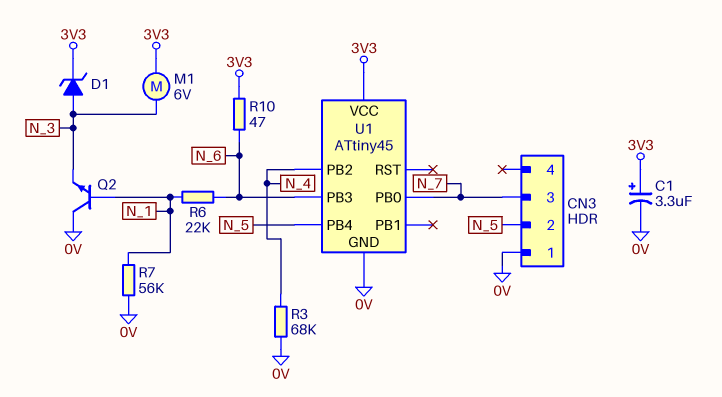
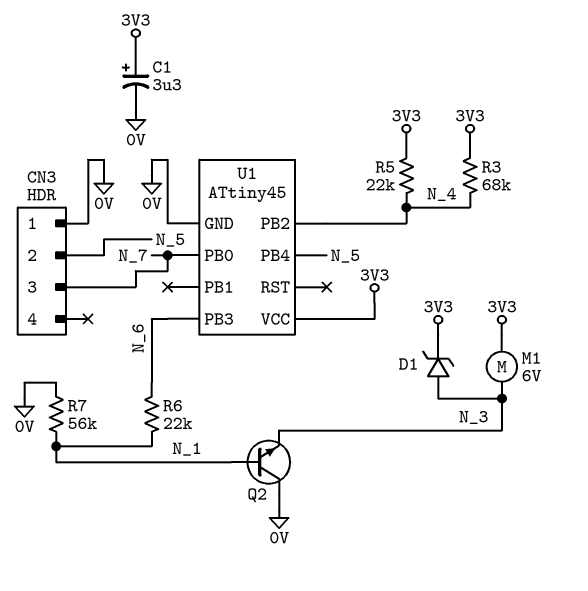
R3: 68k (0V, N_4) -> 68k (3V3, N_4)
R5: none -> 22k (3V3, N_4)
R10: 47 (3V3, N_6) -> none

